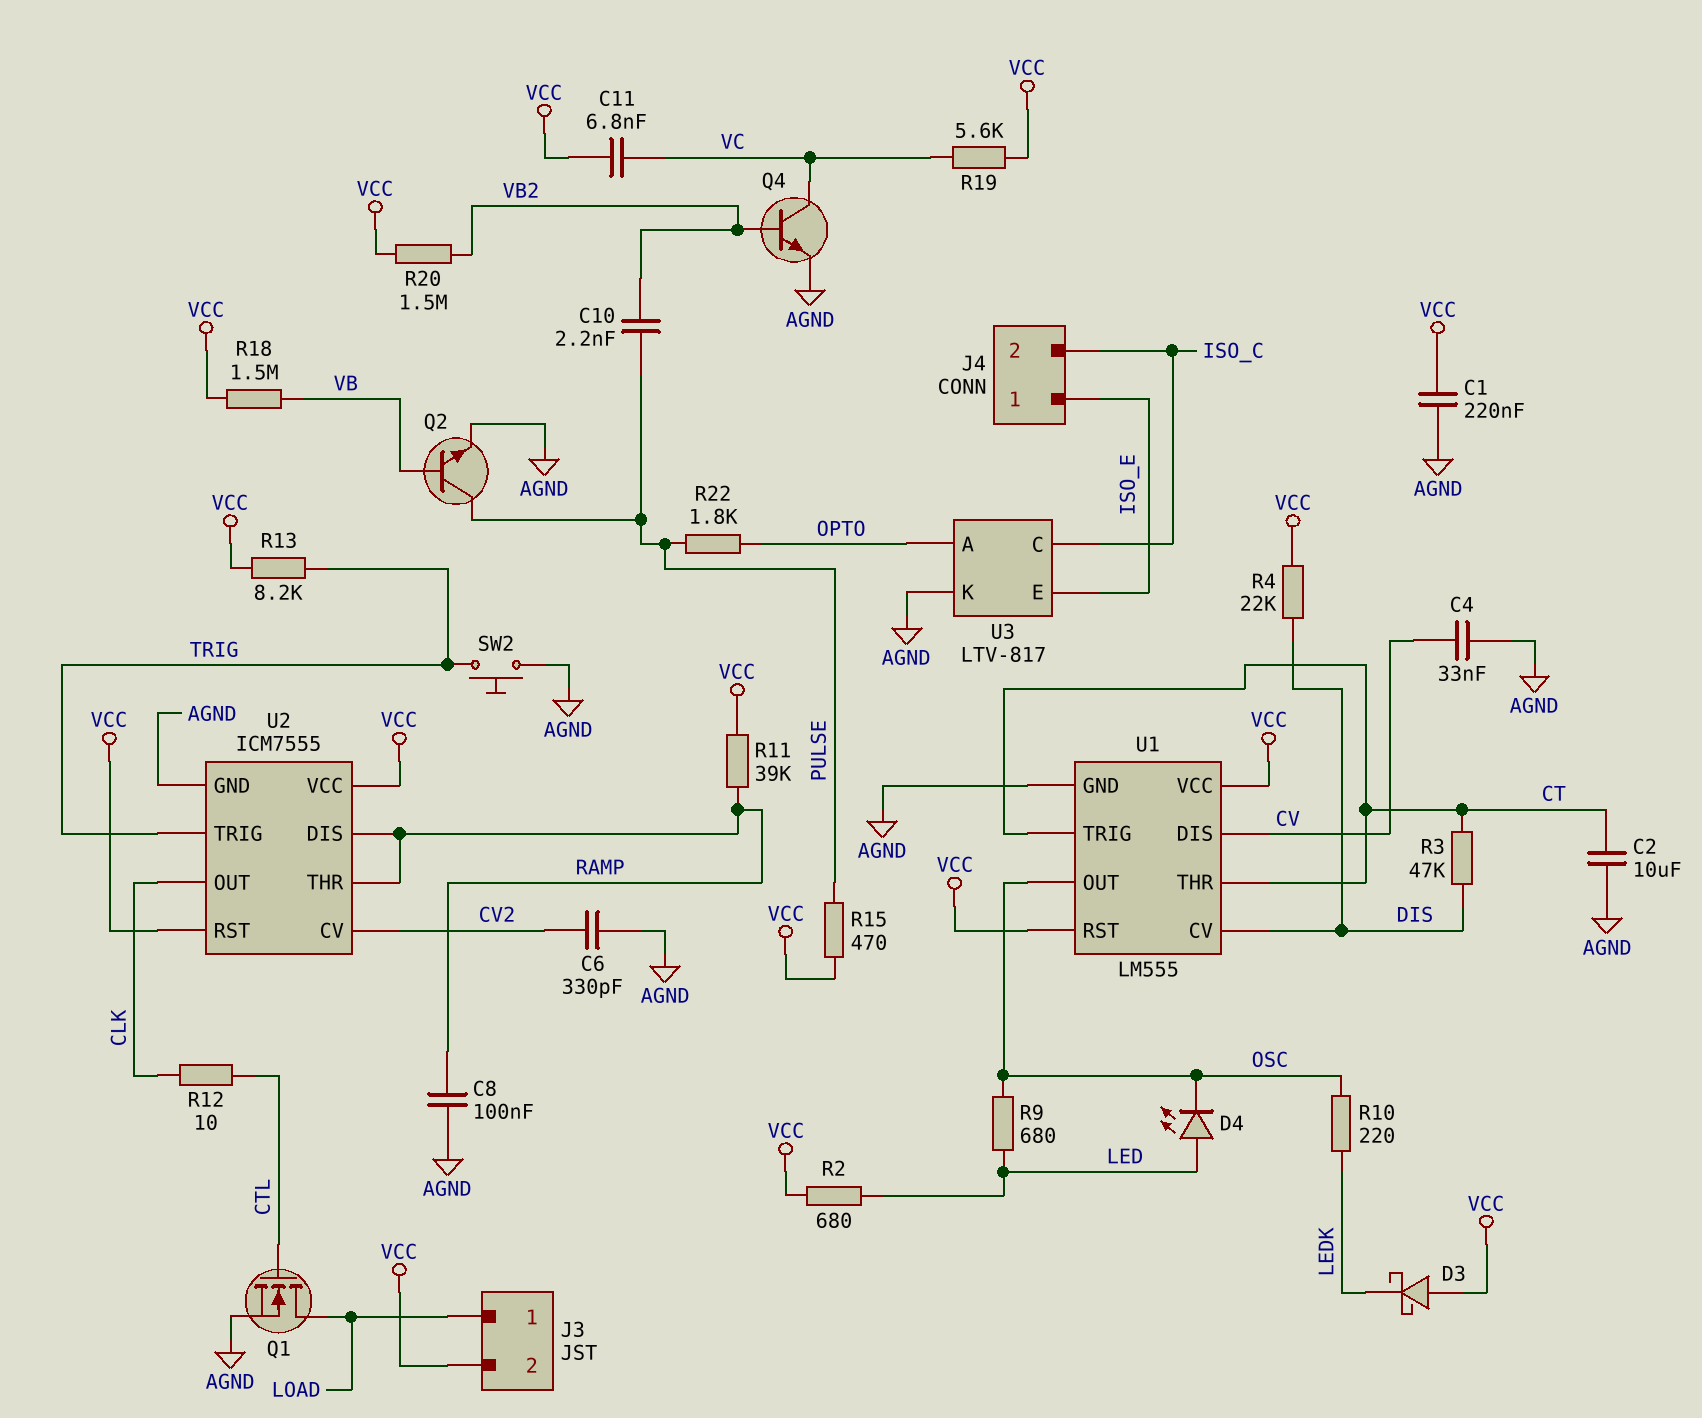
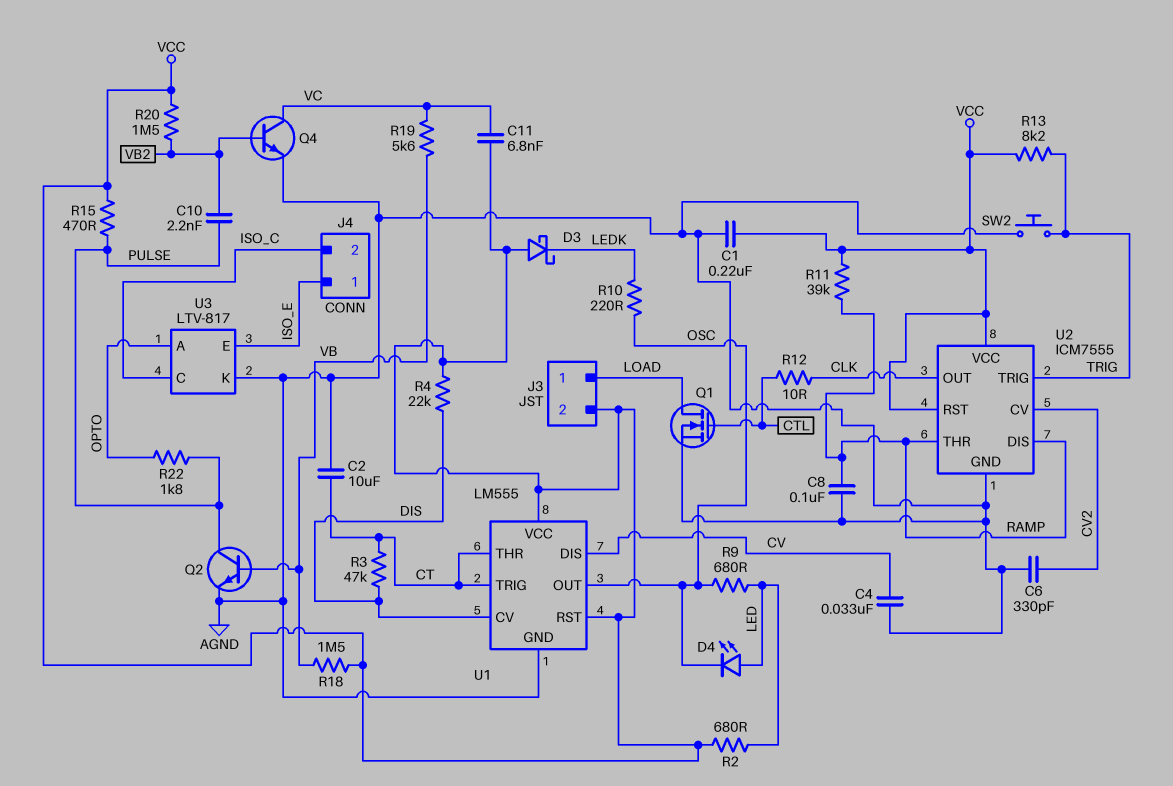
R19: 5.6k (VC, VCC) -> 5.6k (VB, VC)

